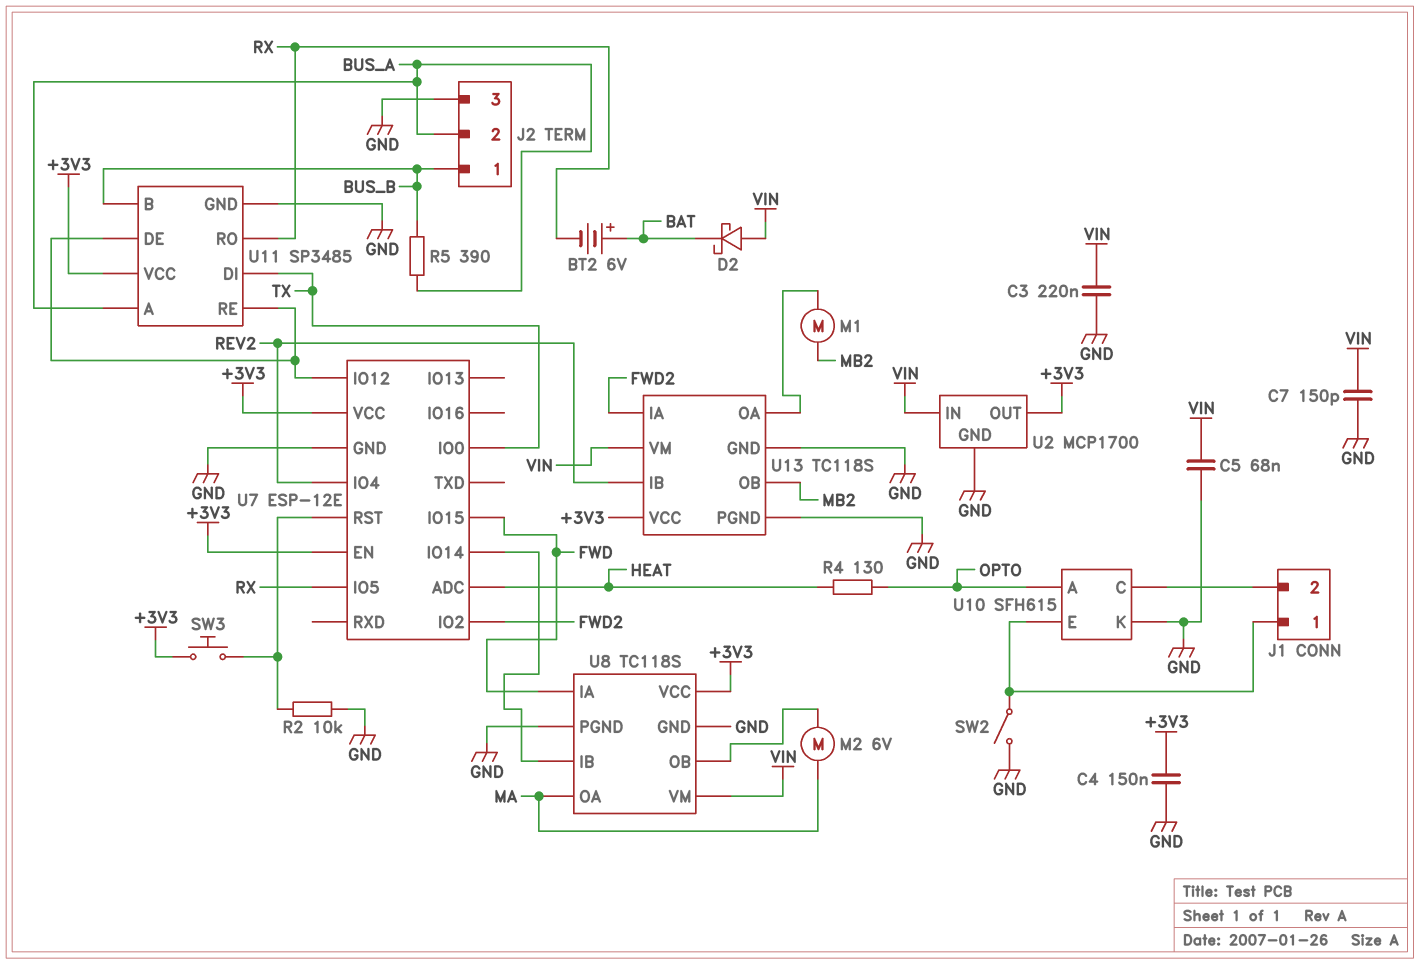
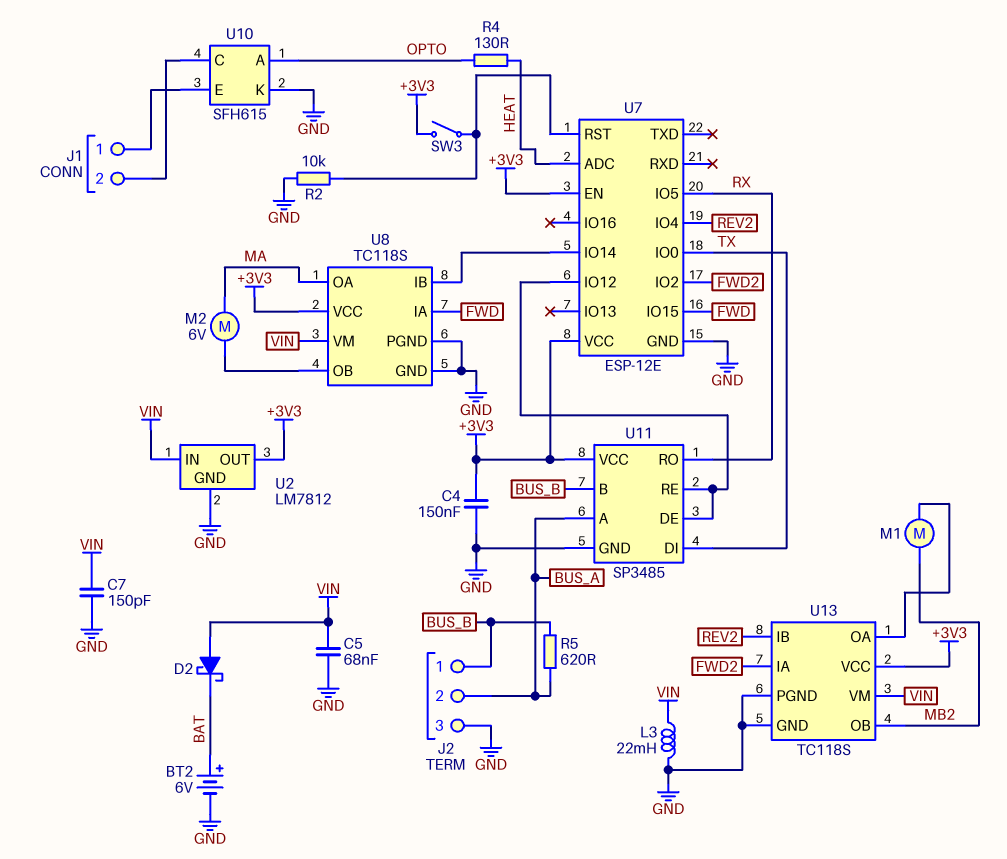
BT2: 6V (plus BAT, minus RX) -> 6V (plus BAT, minus GND)
C3: 220nF (GND, VIN) -> none
L3: none -> 22mH (GND, VIN)
R5: 390 (BUS_A, BUS_B) -> 620 (BUS_A, BUS_B)
SW2: switch (GND, J1/1) -> none
SW3: button (+3V3, U7/RST) -> switch (+3V3, U7/RST)
U2: MCP1700 -> LM7812

